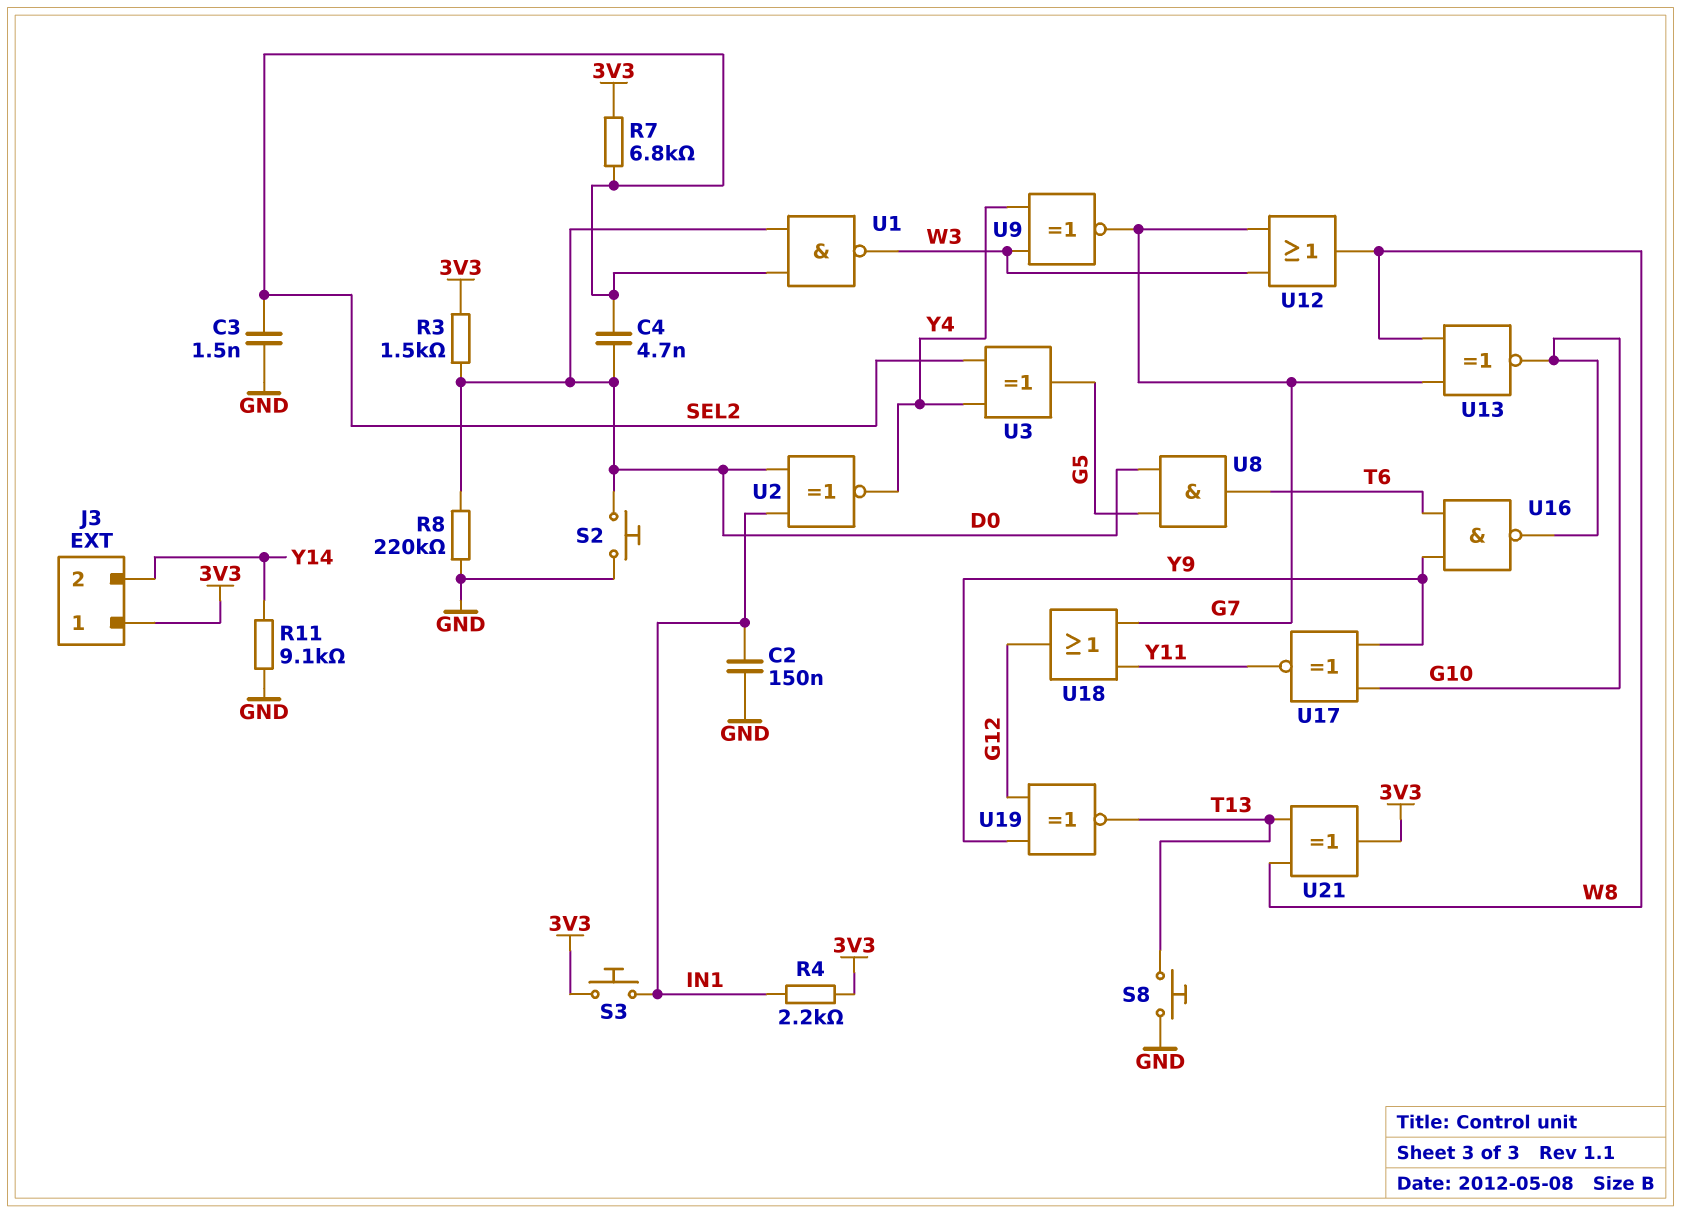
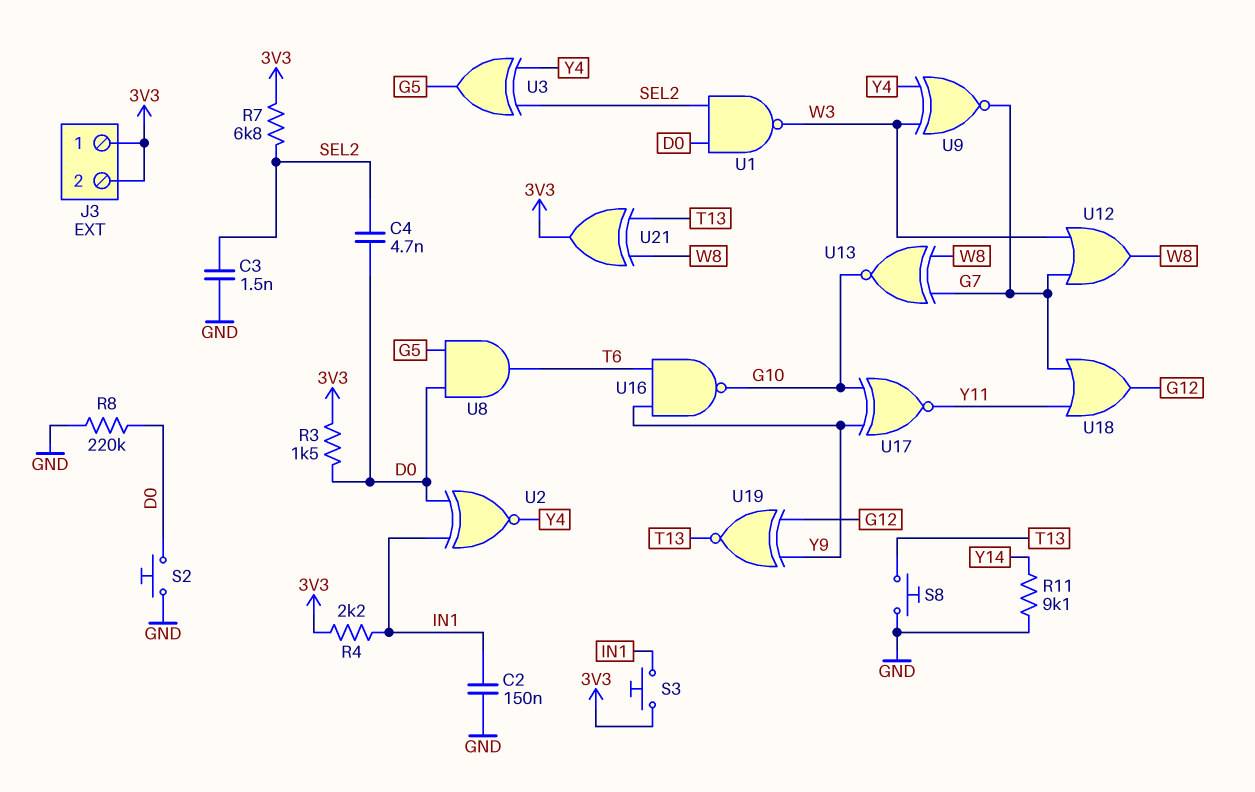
J3 pin 2: Y14 -> 3V3

